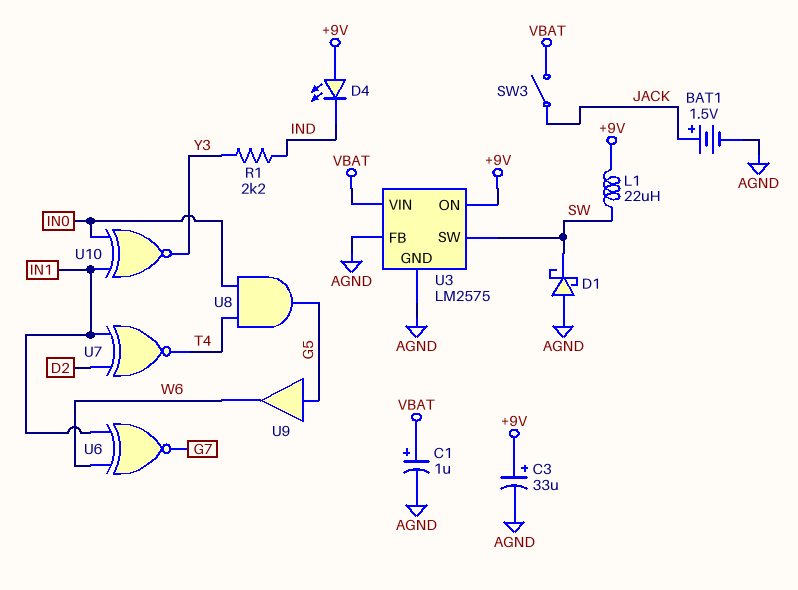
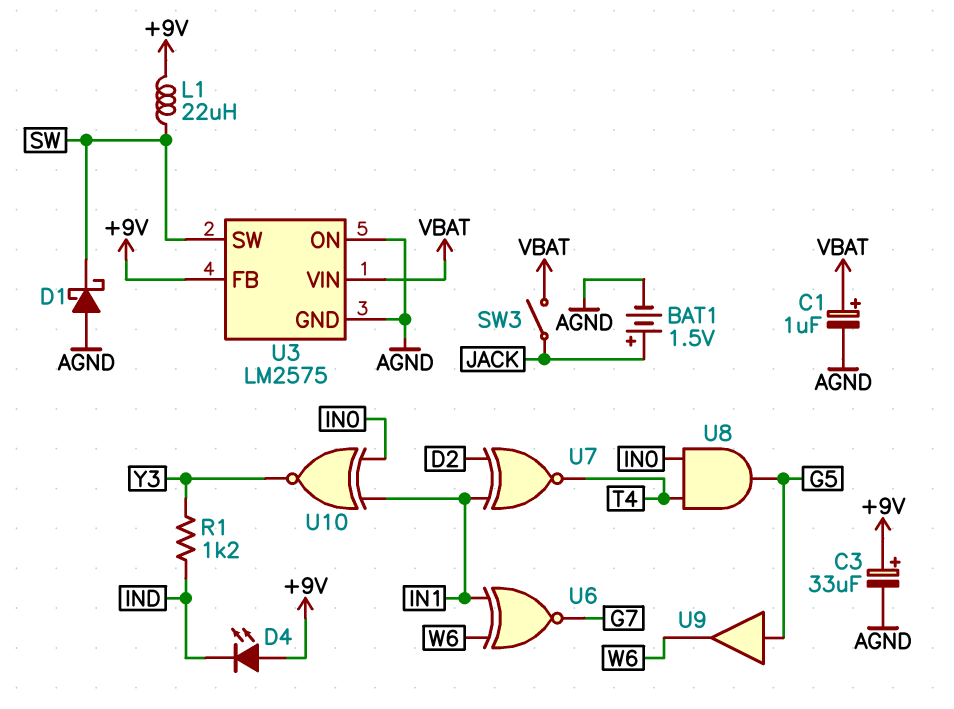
R1: 2.2k (IND, Y3) -> 1.2k (IND, Y3)
U3 pin FB: AGND -> +9V
U3 pin ON: +9V -> AGND

